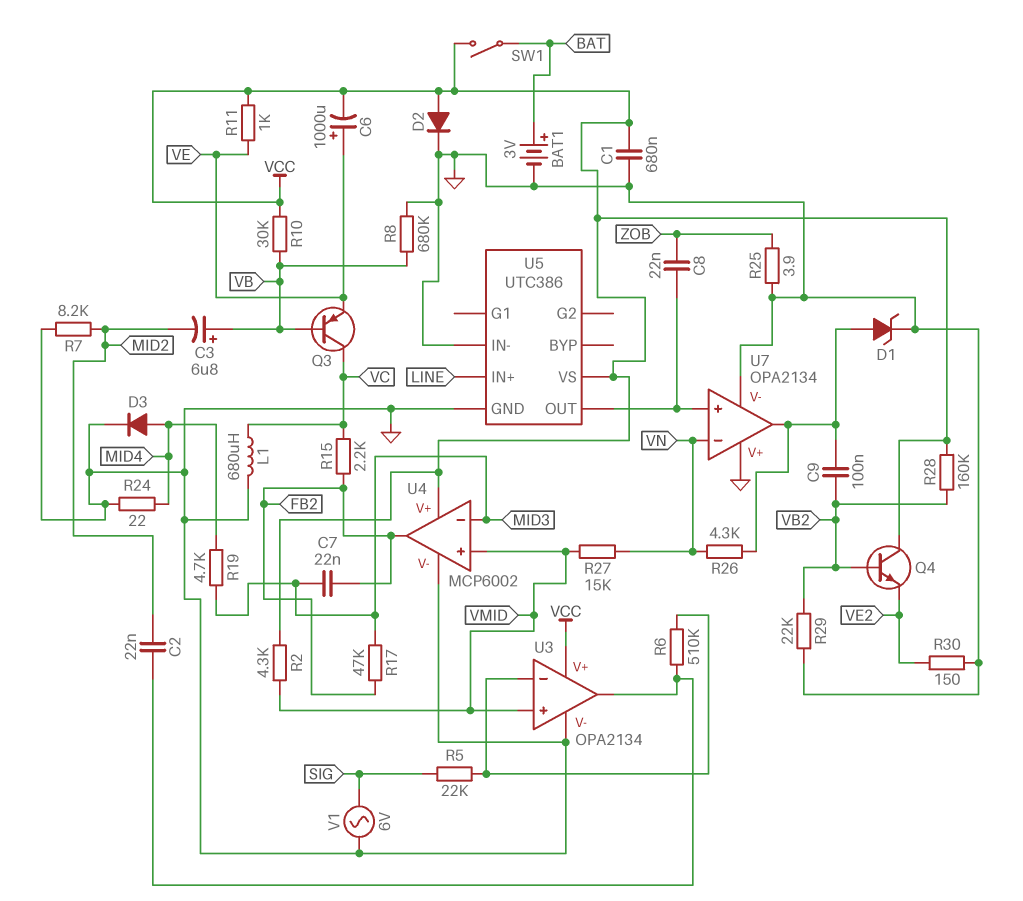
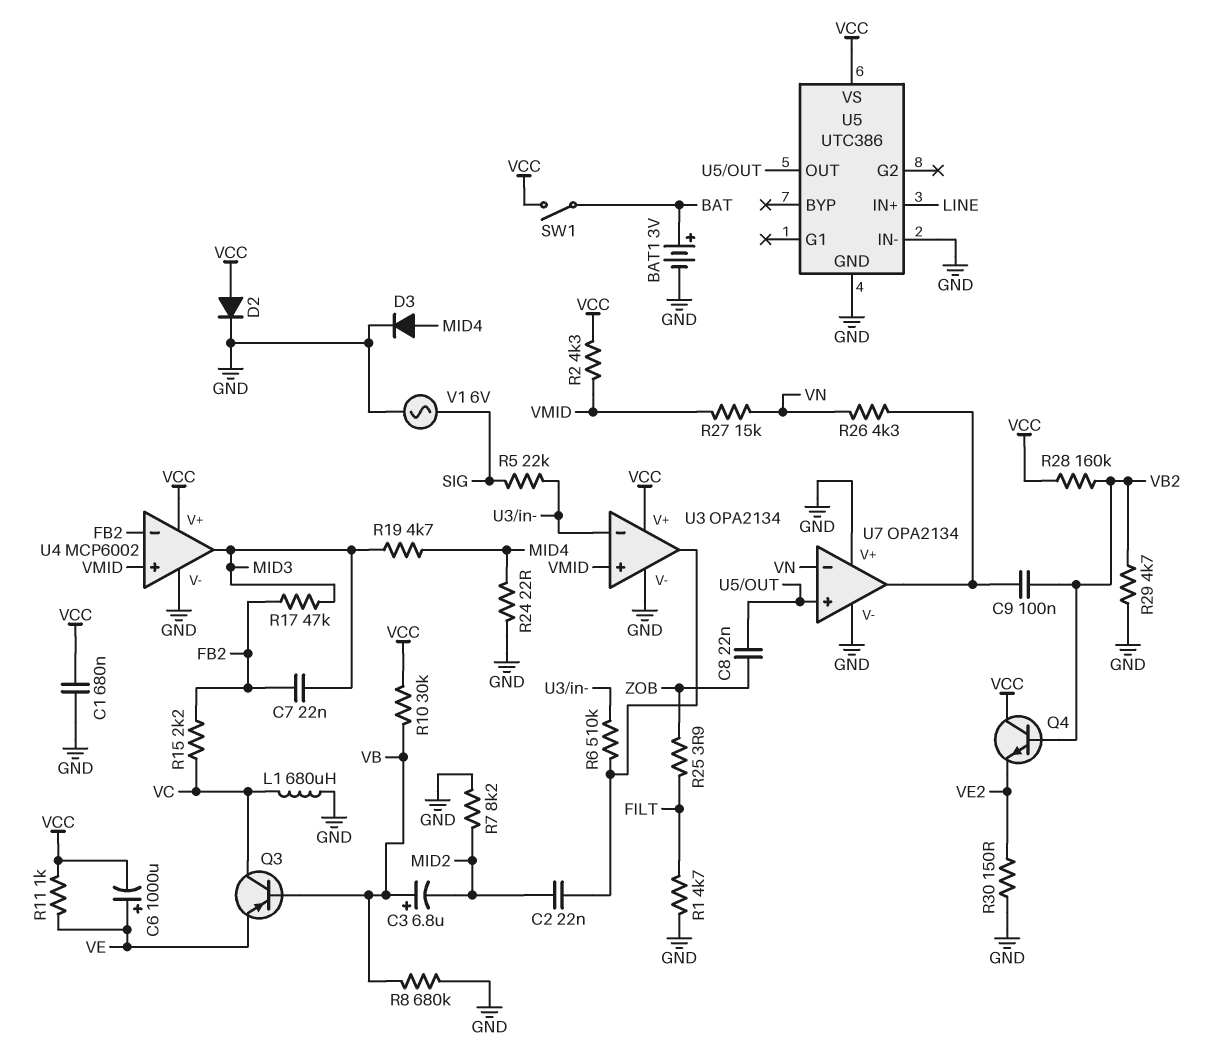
D1: zener (A U7/out, K GND) -> none
R1: none -> 4.7k (FILT, GND)
R25: 3.9 (GND, ZOB) -> 3.9 (FILT, ZOB)
R29: 22k (GND, VB2) -> 4.7k (GND, VB2)
U4 pin in-: MID3 -> FB2
U4 pin out: FB2 -> MID3

